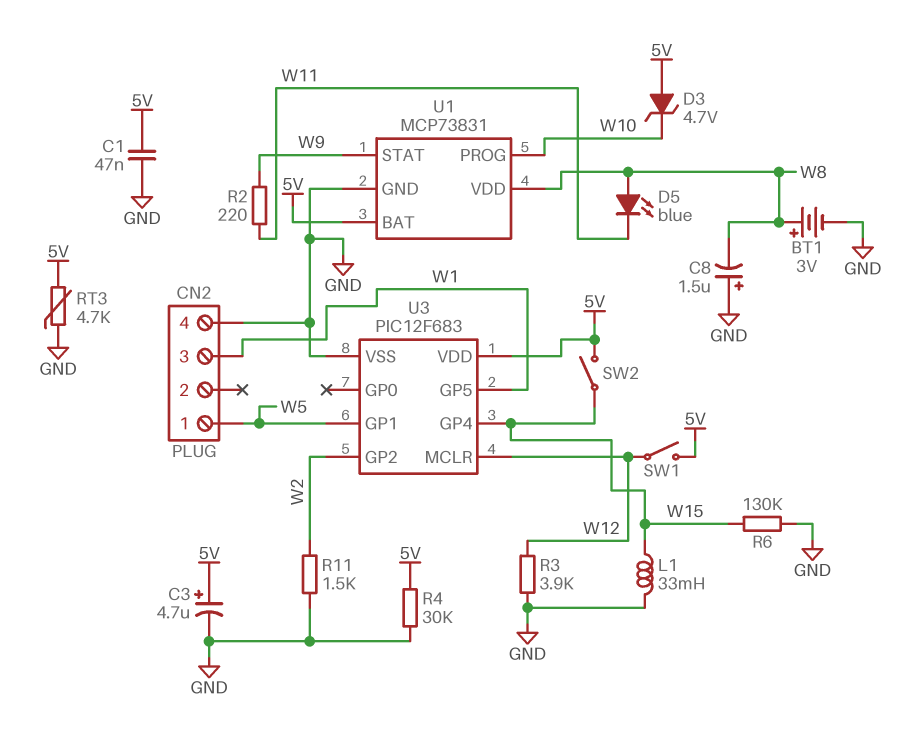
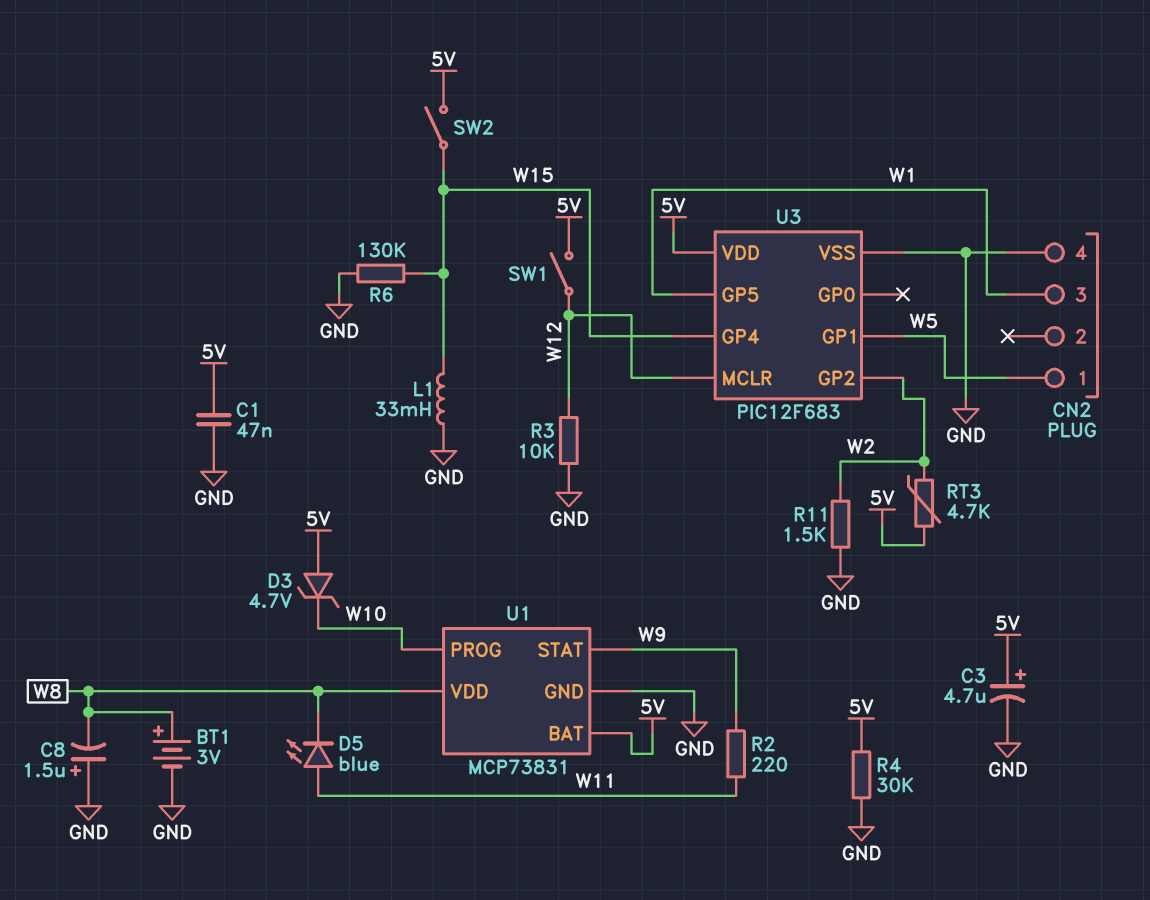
D5: LED blue (A W8, K W11) -> LED blue (A W11, K W8)
R3: 3.9k (GND, W12) -> 10k (GND, W12)
RT3: 4.7k (5V, GND) -> 4.7k (5V, W2)

